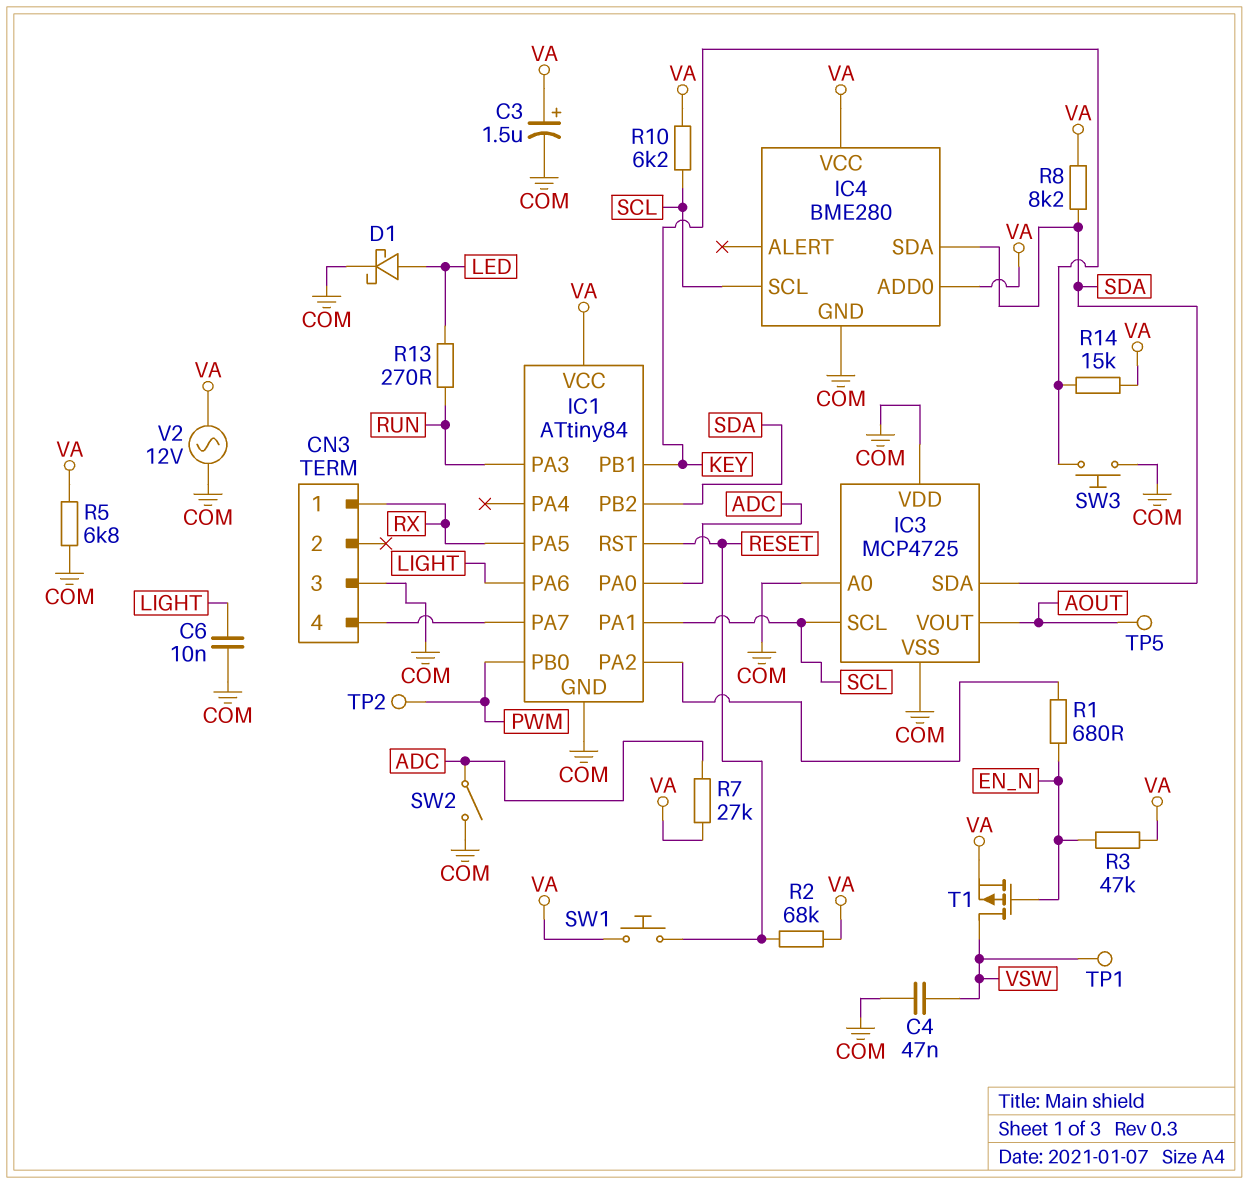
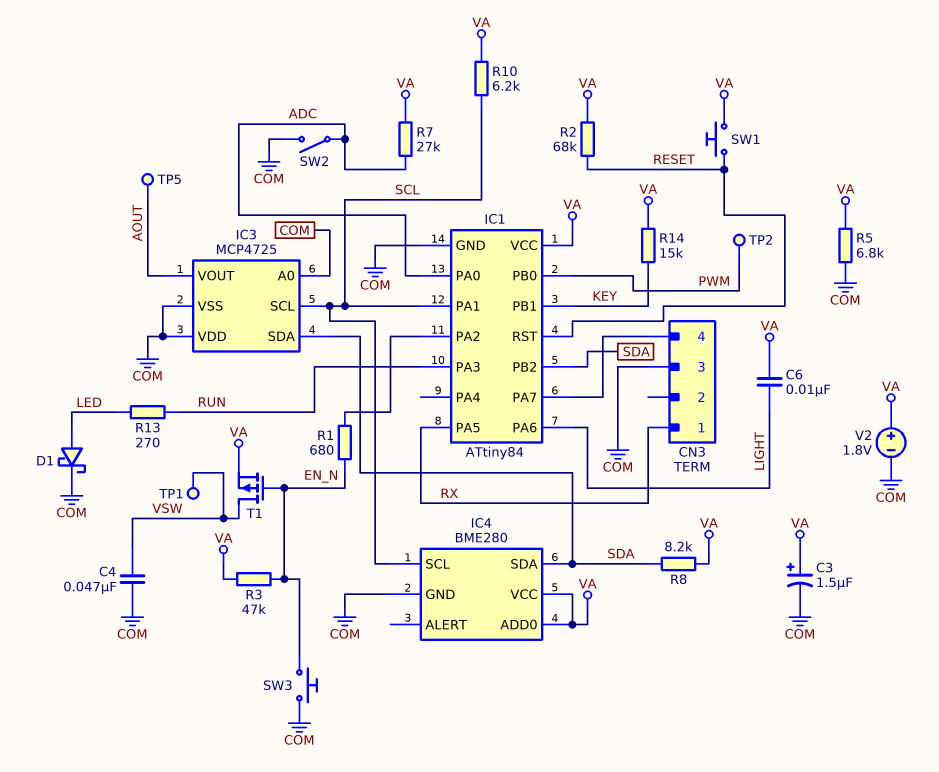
C6: 10nF (COM, LIGHT) -> 10nF (LIGHT, VA)
SW3: button (COM, KEY) -> button (COM, EN_N)
V2: AC 12V (COM, VA) -> 1.8V (plus VA, minus COM)

